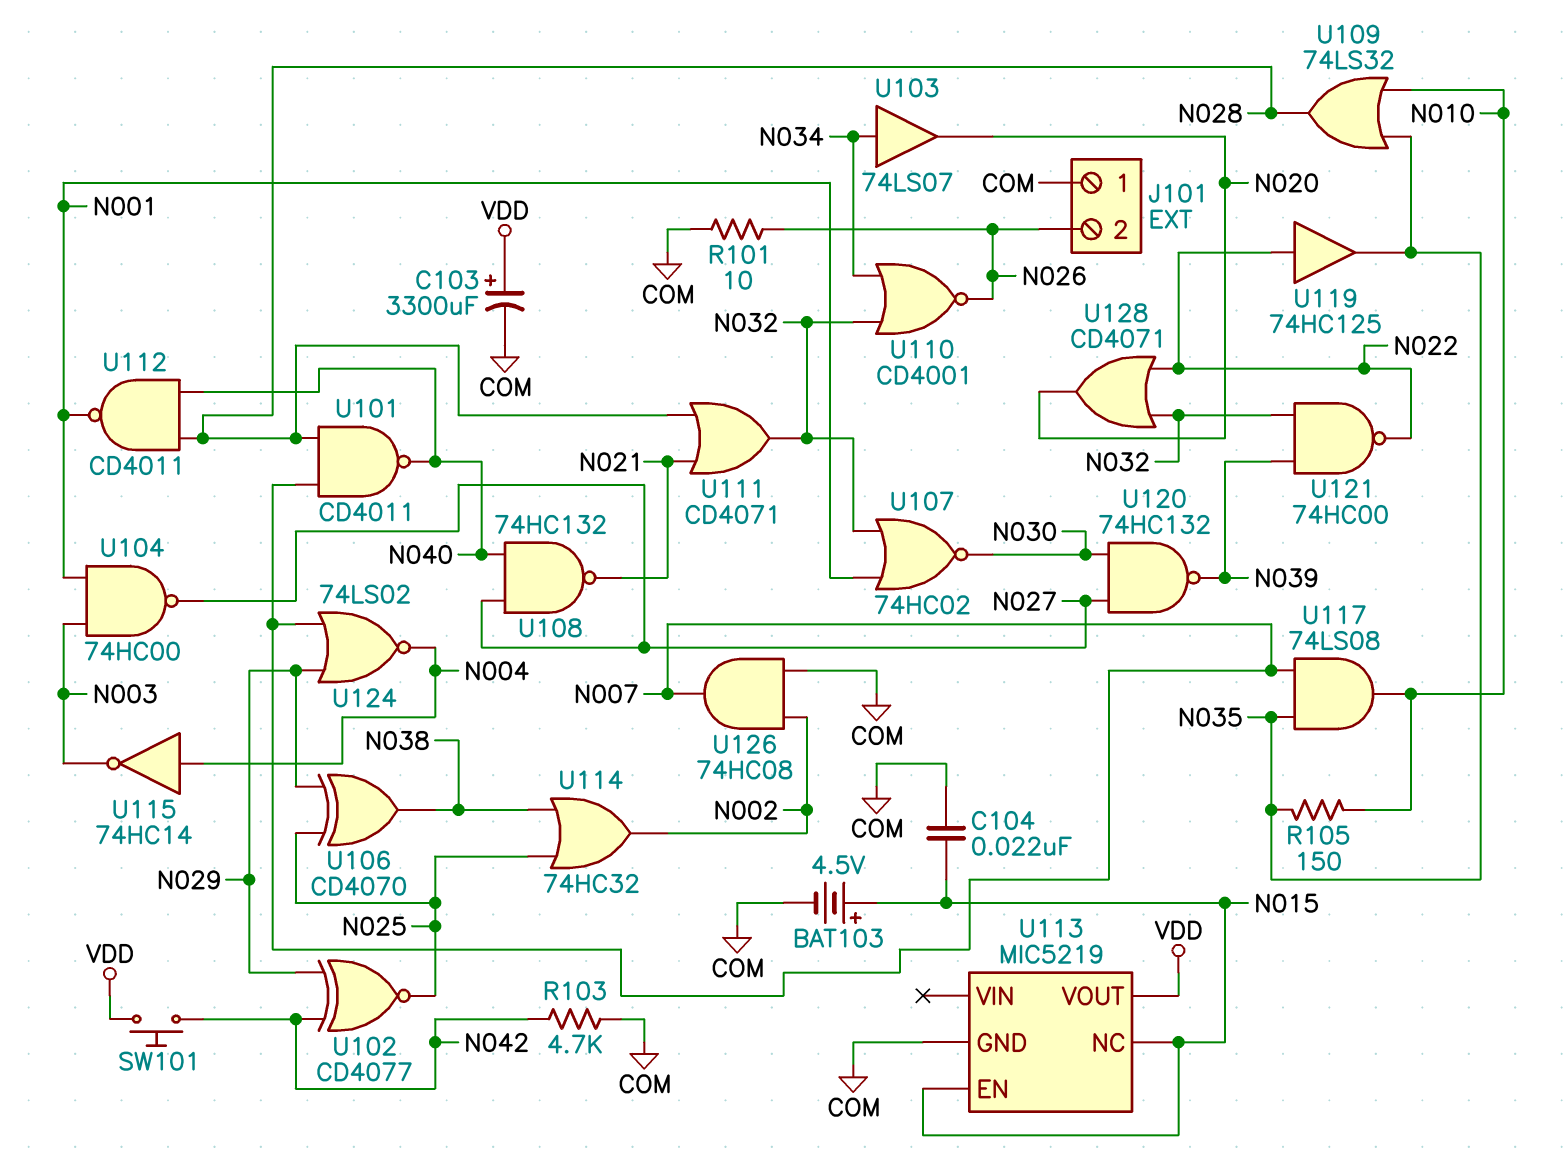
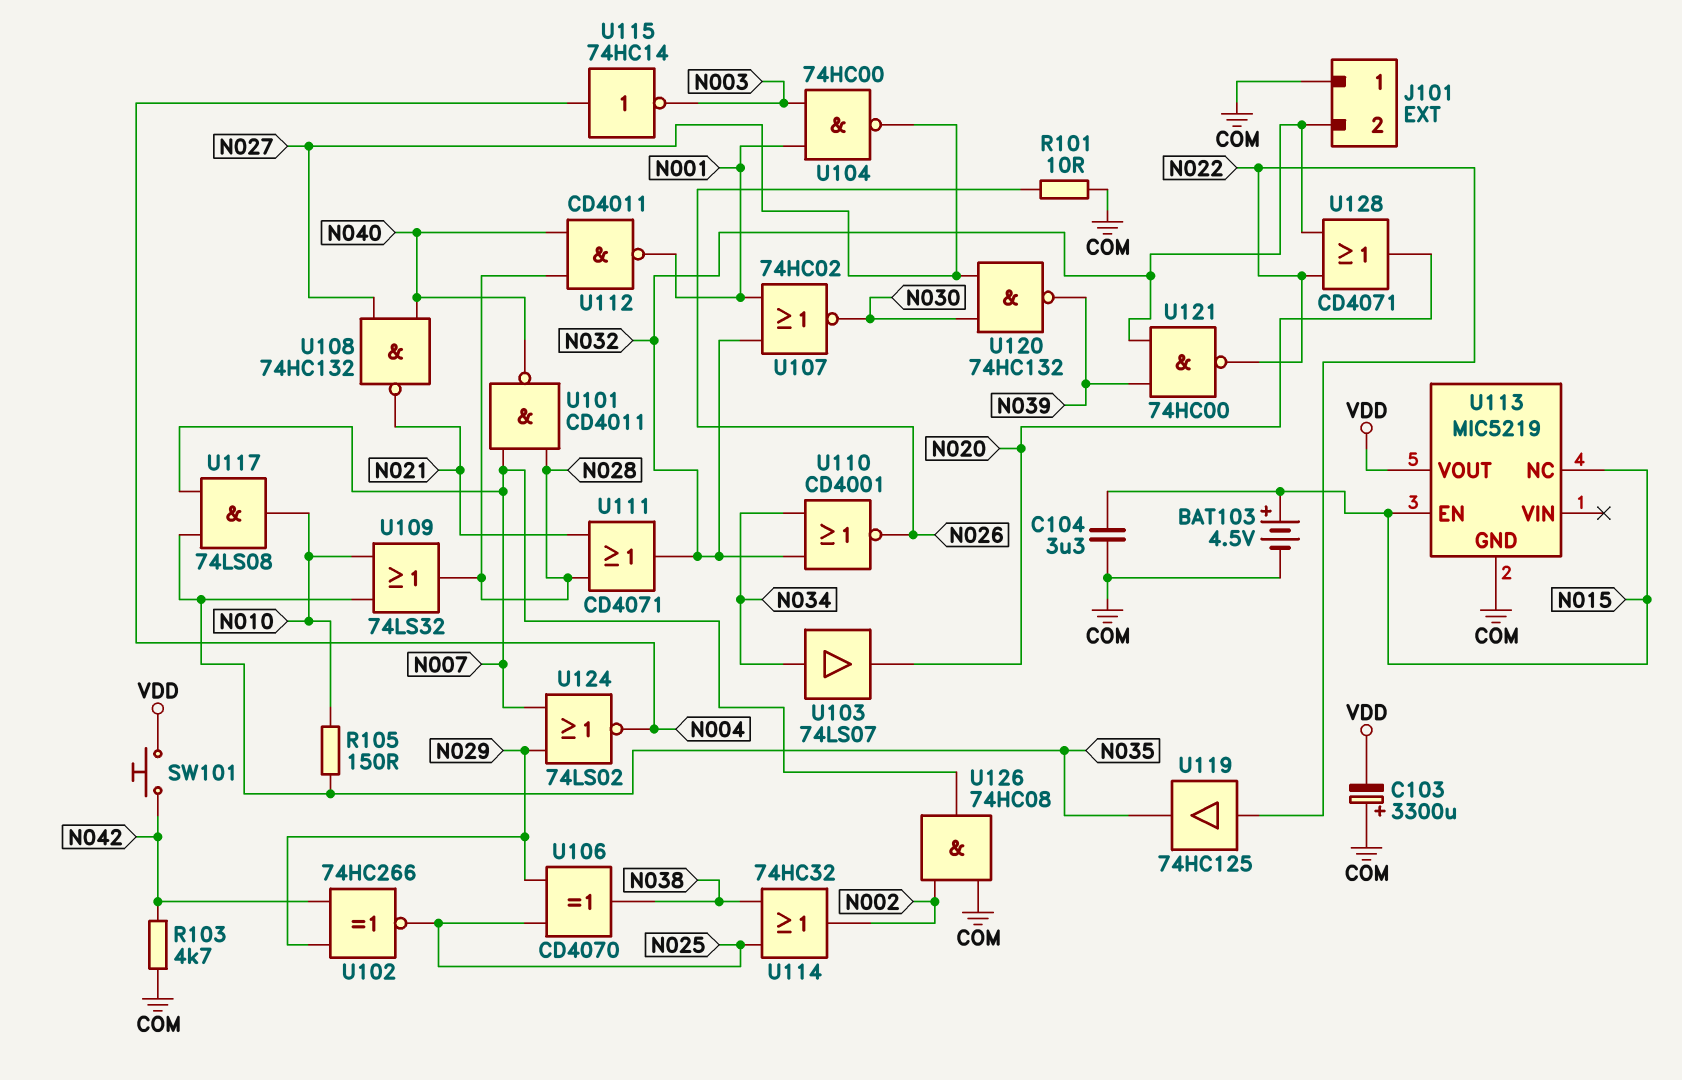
C103: 3300uF (plus VDD, minus COM) -> 3300uF (plus COM, minus VDD)
C104: 22nF (COM, N015) -> 3.3uF (COM, N015)
J101 pin 2: N026 -> N032
U102: XNOR CD4077 (in N029, in N042, out N025) -> XNOR 74HC266 (in N029, in N042, out N025)

